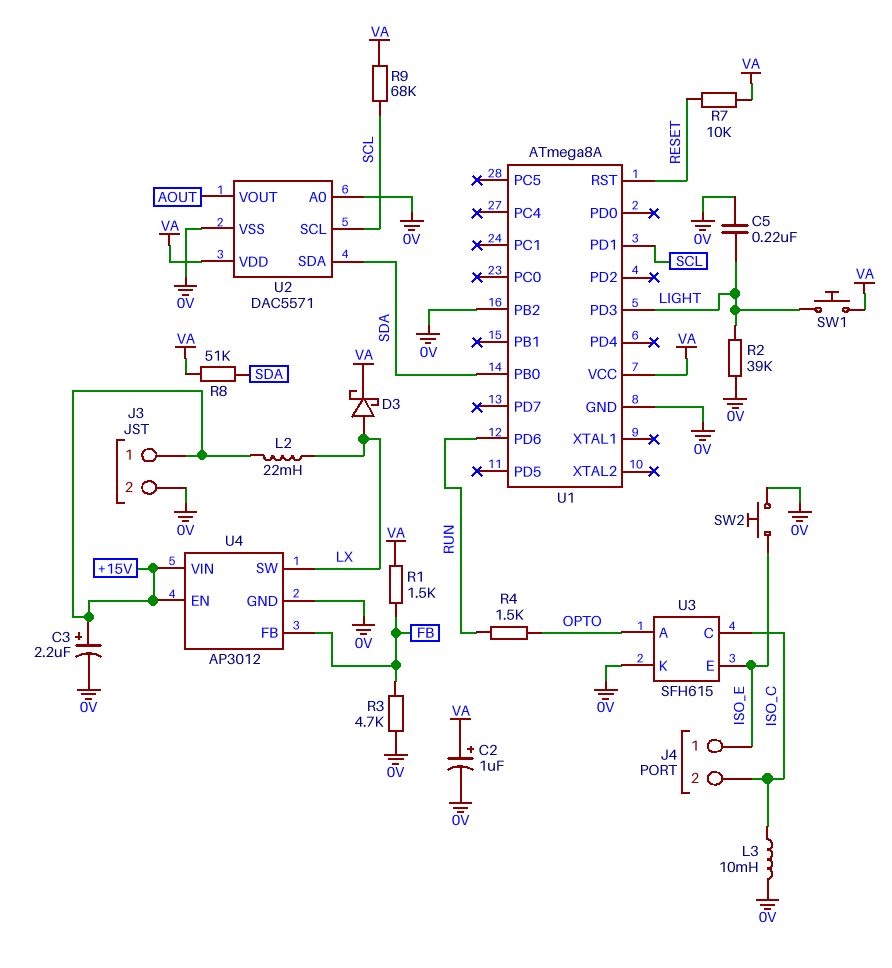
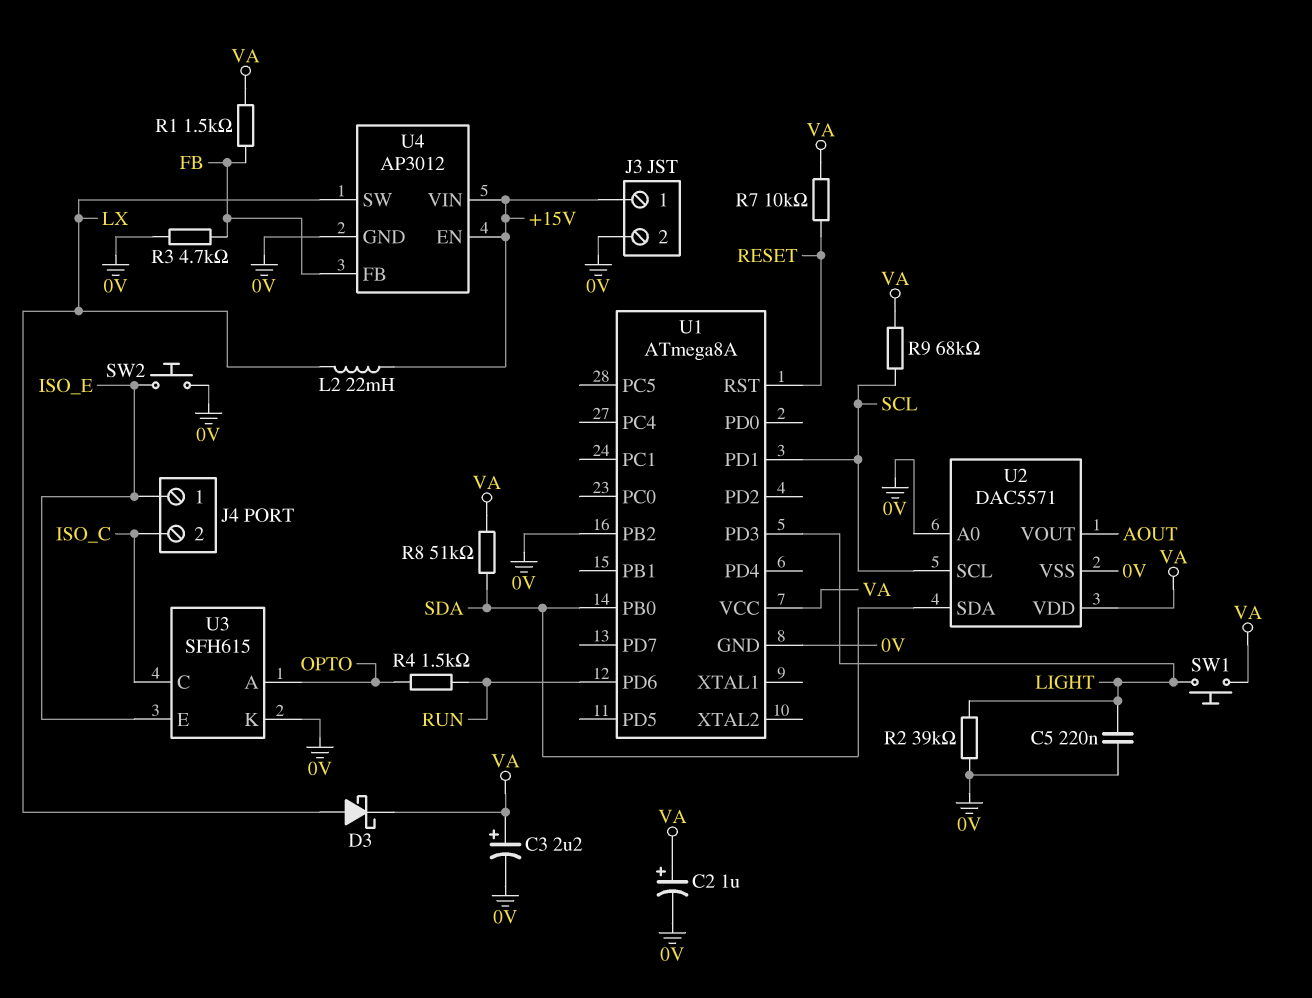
C3: 2.2uF (plus +15V, minus 0V) -> 2.2uF (plus VA, minus 0V)
L3: 10mH (0V, ISO_C) -> none

